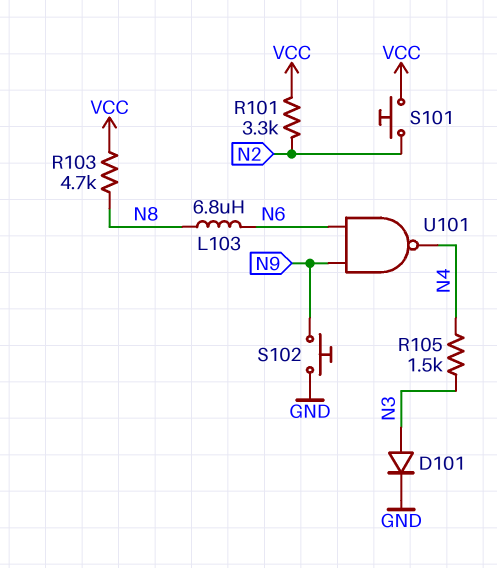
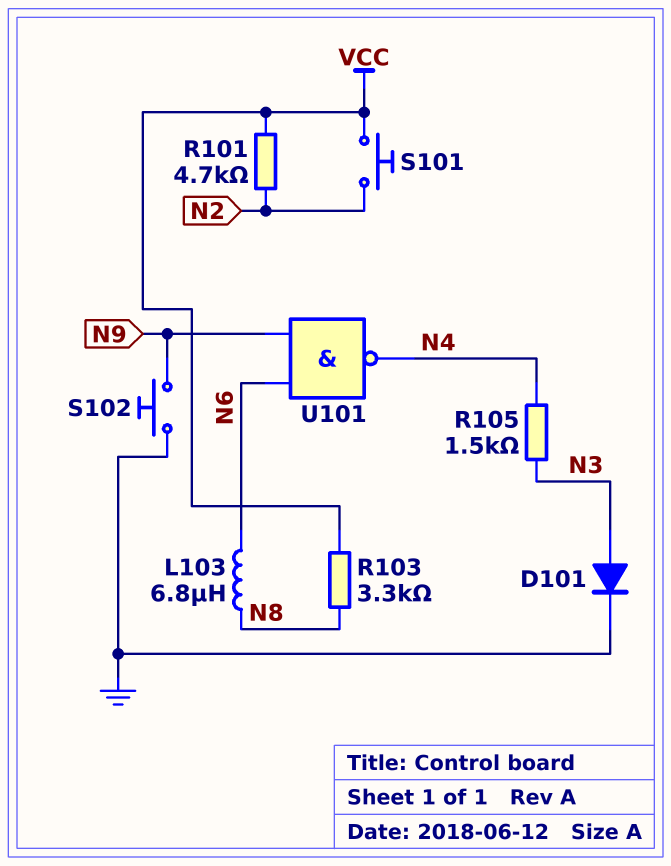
R101: 3.3k (N2, VCC) -> 4.7k (N2, VCC)
R103: 4.7k (N8, VCC) -> 3.3k (N8, VCC)

